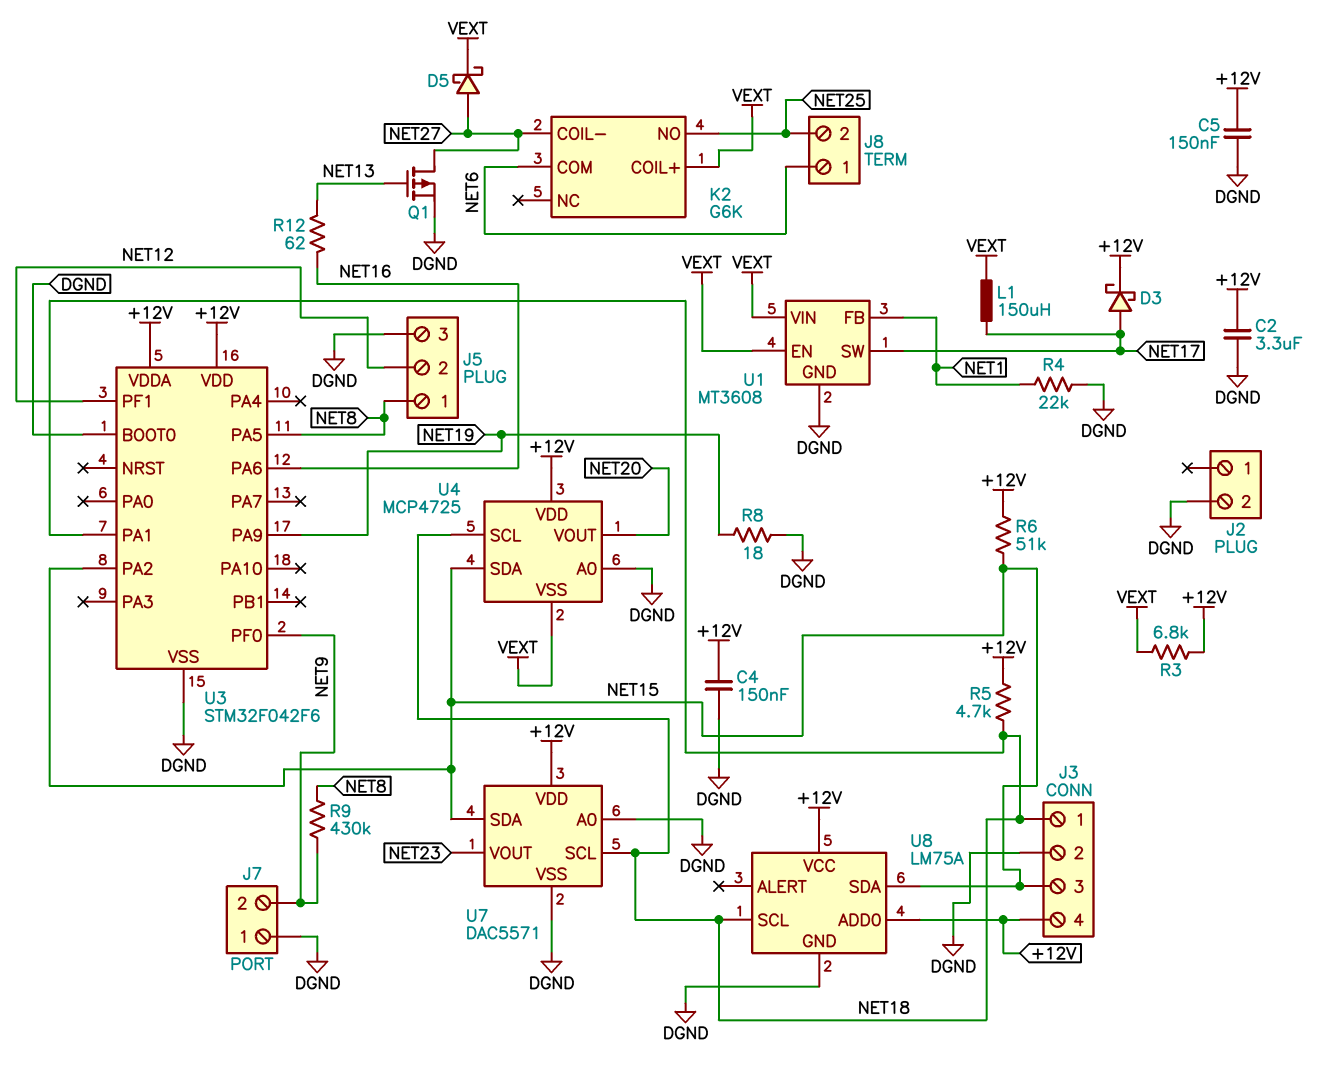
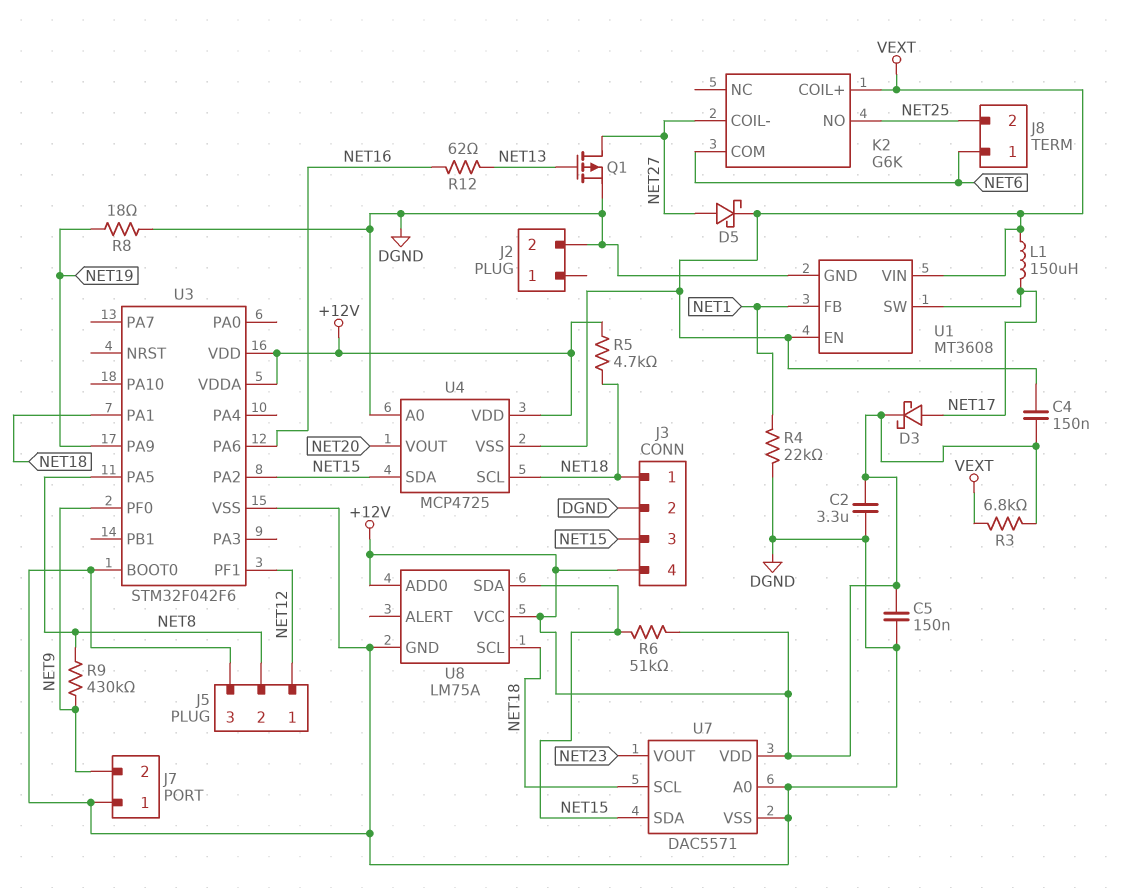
C4: 150nF (+12V, DGND) -> 150nF (+12V, VEXT)
J5 pin 1: NET8 -> NET12
J5 pin 2: NET12 -> NET8

